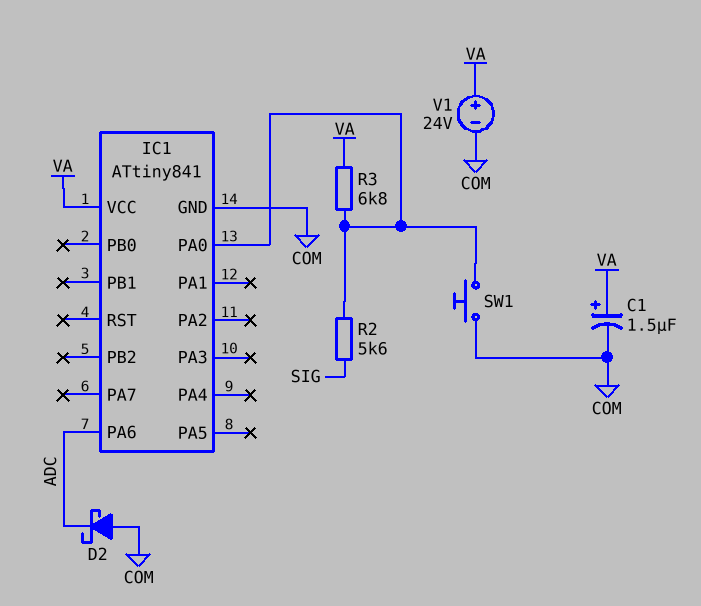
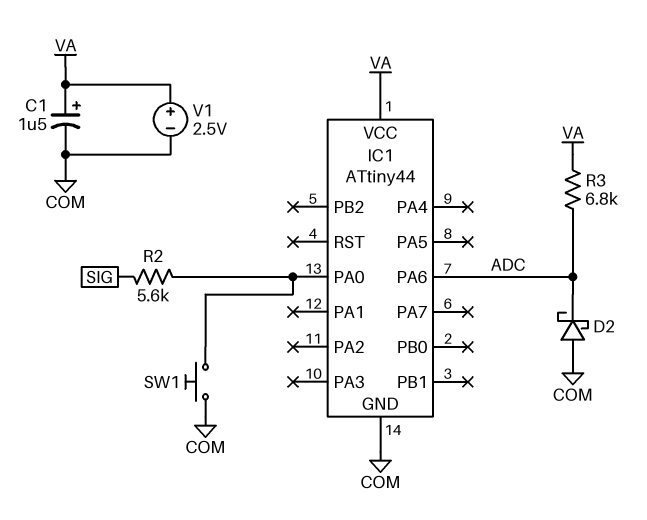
IC1: ATtiny841 -> ATtiny44
R3: 6.8k (IC1/PA0, VA) -> 6.8k (ADC, VA)
V1: 24V (plus VA, minus COM) -> 2.5V (plus VA, minus COM)

